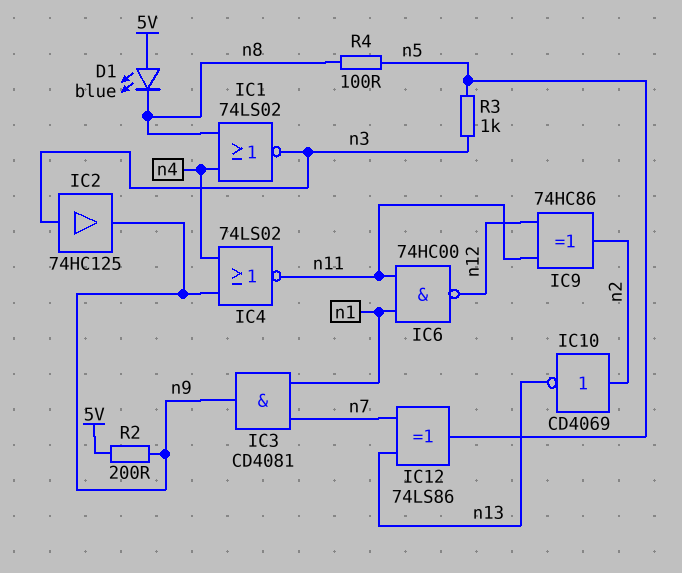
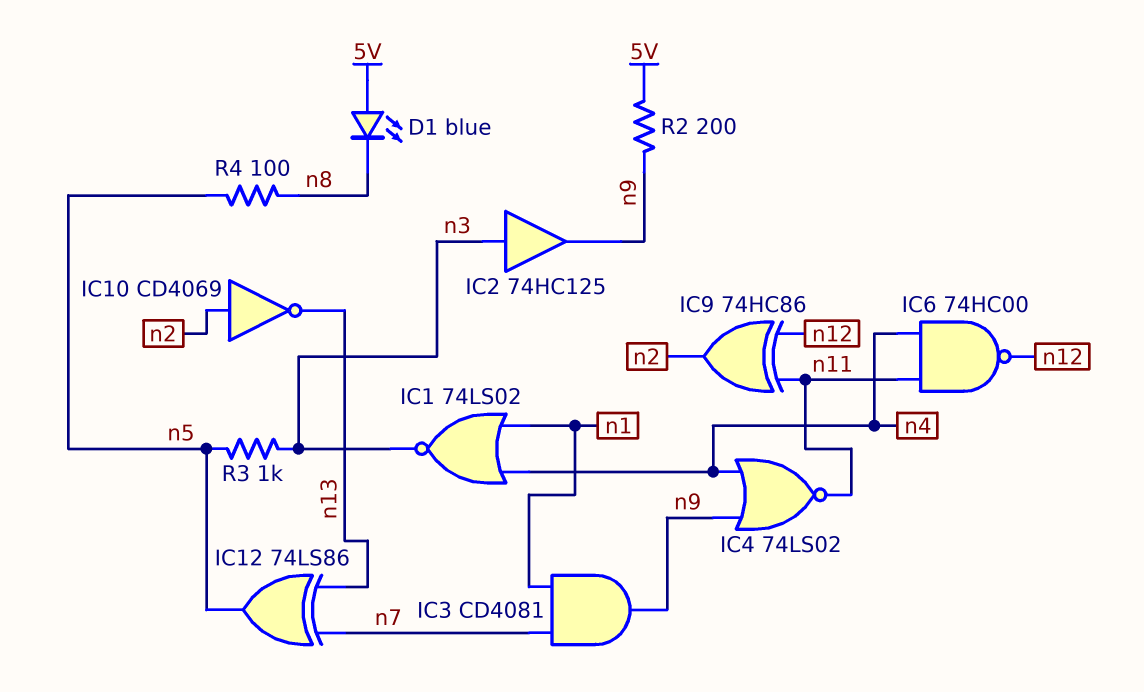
IC1: NOR 74LS02 (in n4, in n8, out n3) -> NOR 74LS02 (in n1, in n4, out n3)
IC6: NAND 74HC00 (in n1, in n11, out n12) -> NAND 74HC00 (in n4, in n11, out n12)

